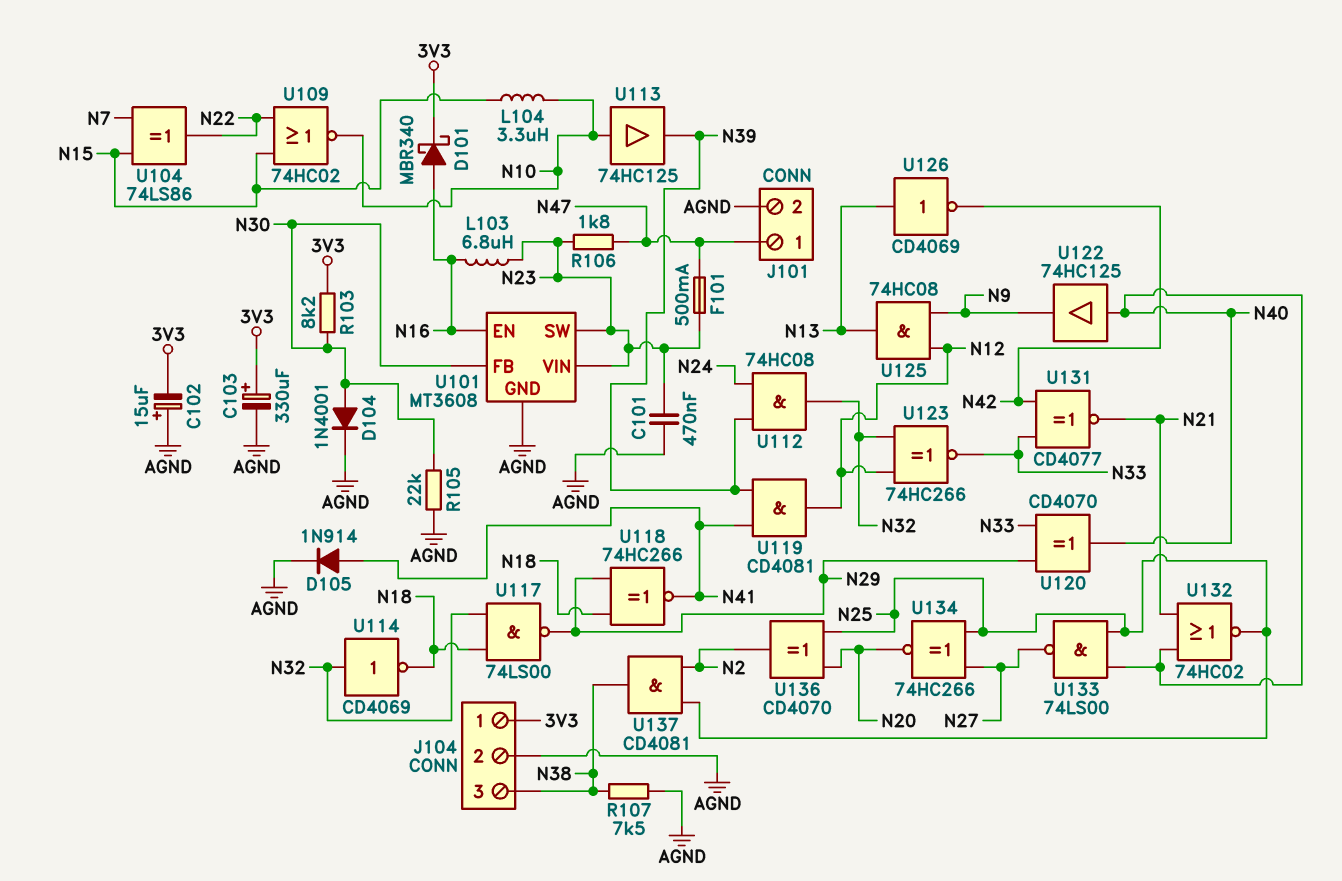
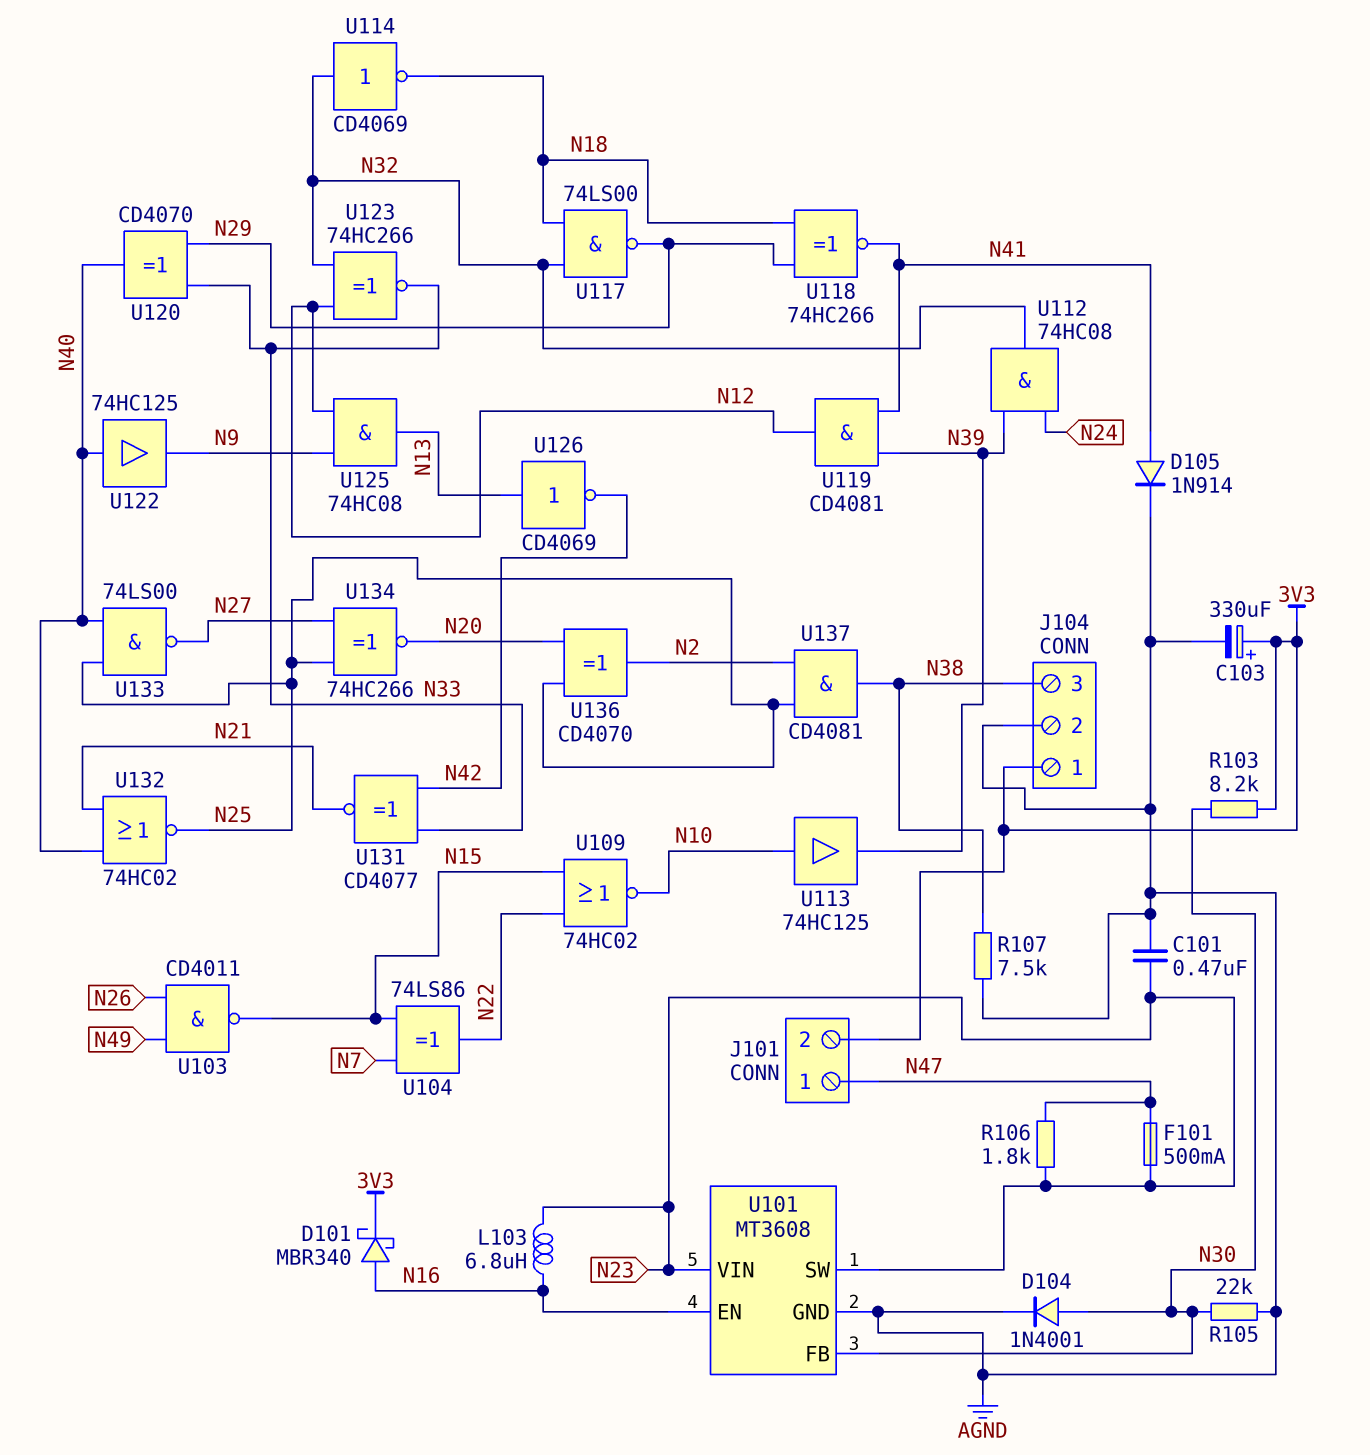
C102: 15uF (plus AGND, minus 3V3) -> none
J101 pin 2: AGND -> 3V3
L104: 3.3uH (N10, N15) -> none
U103: none -> NAND CD4011 (in N26, in N49, out N15)

